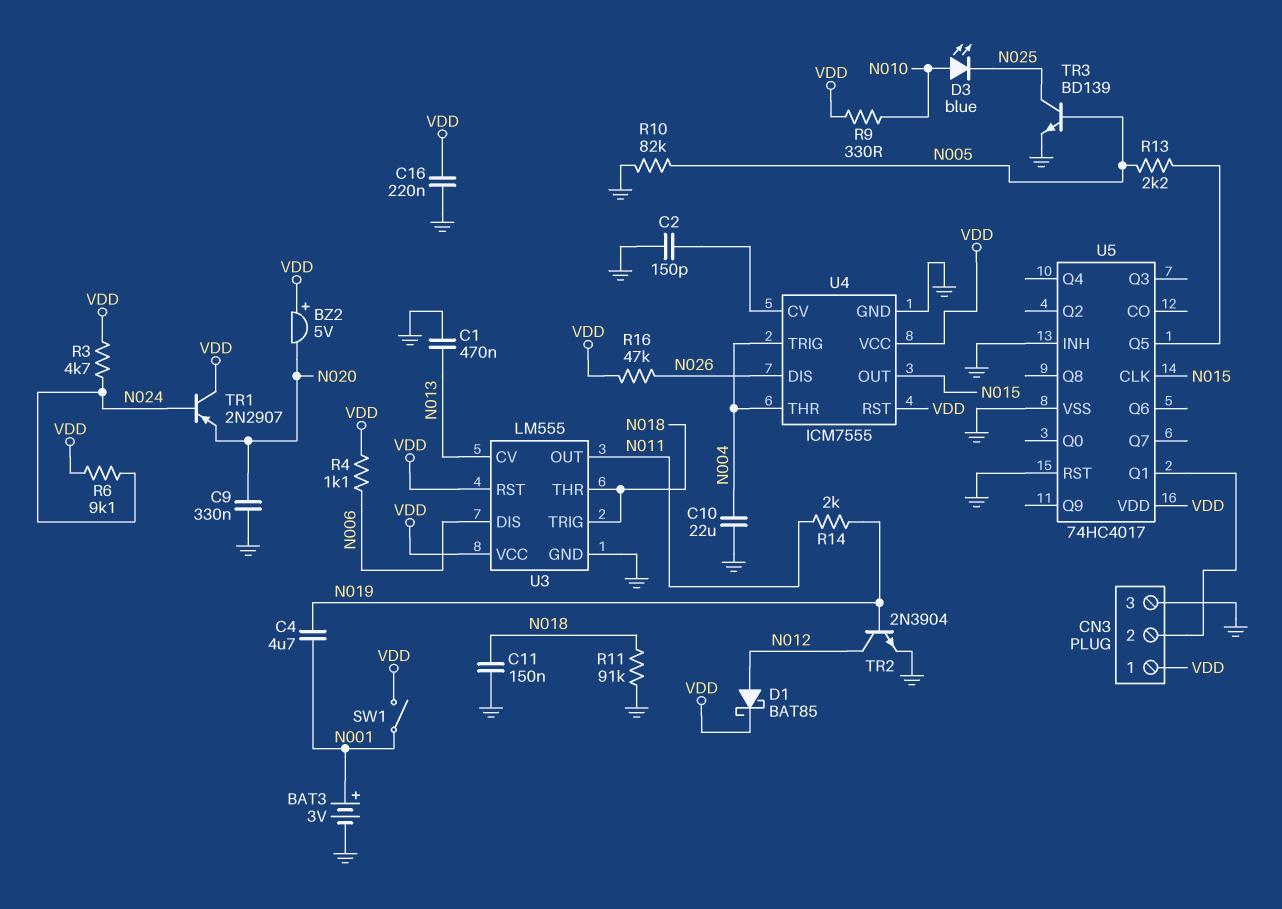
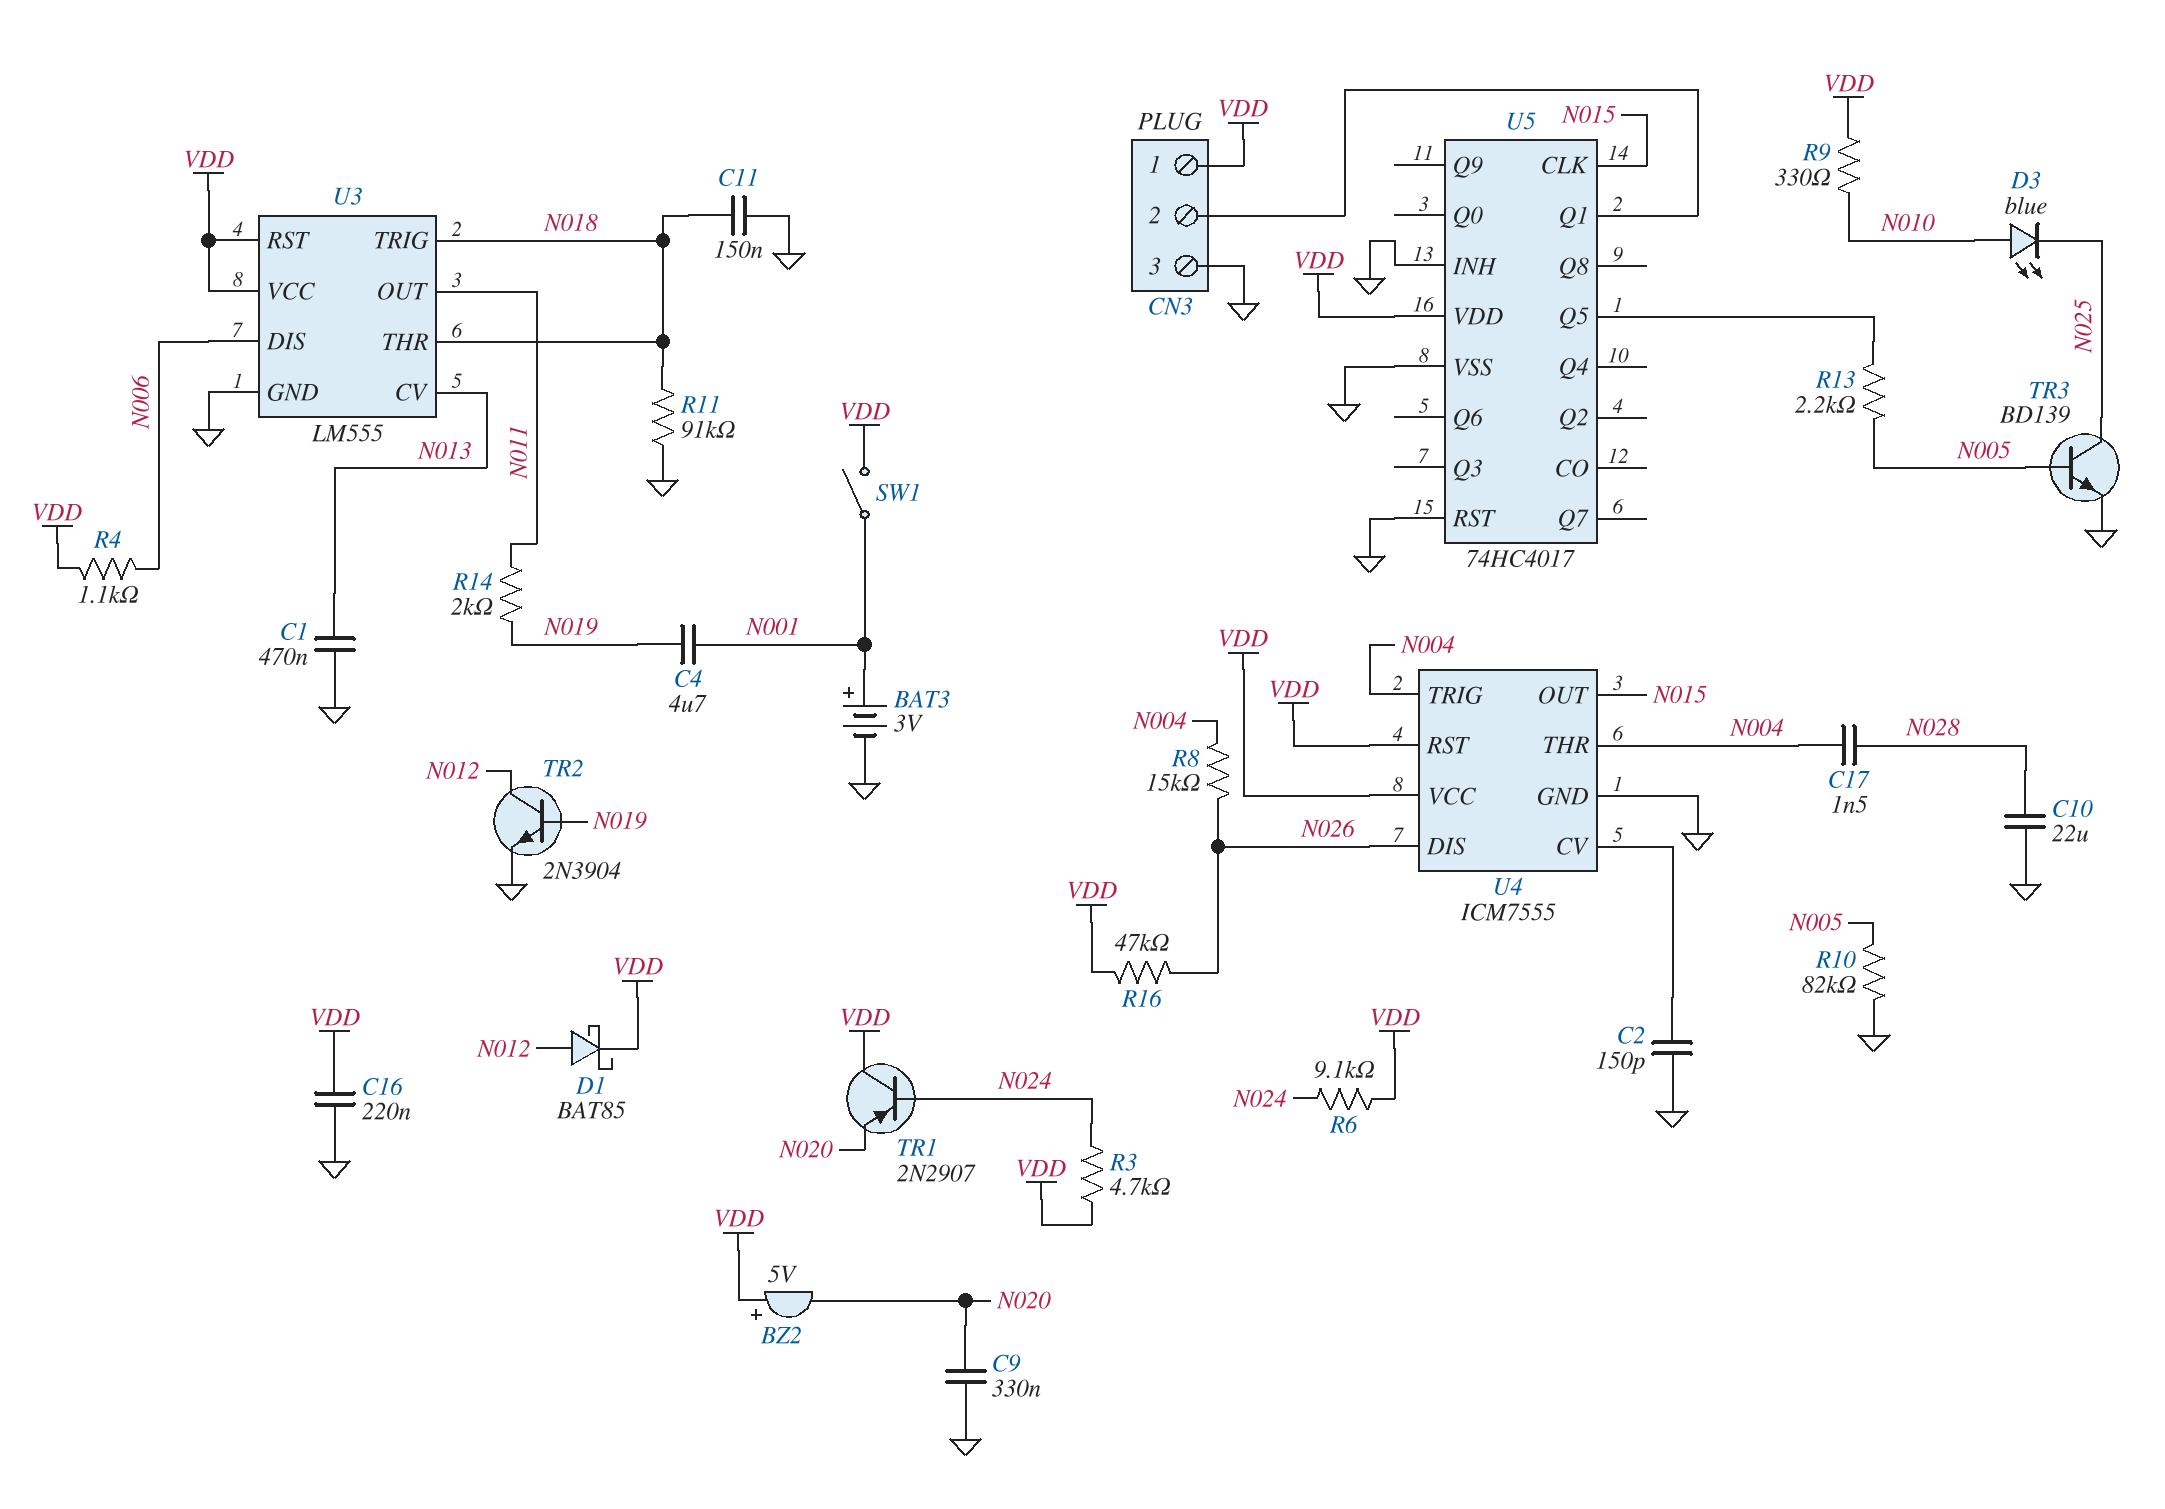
C10: 22uF (GND, N004) -> 22uF (GND, N028)
C17: none -> 1.5nF (N004, N028)
R8: none -> 15k (N004, N026)

